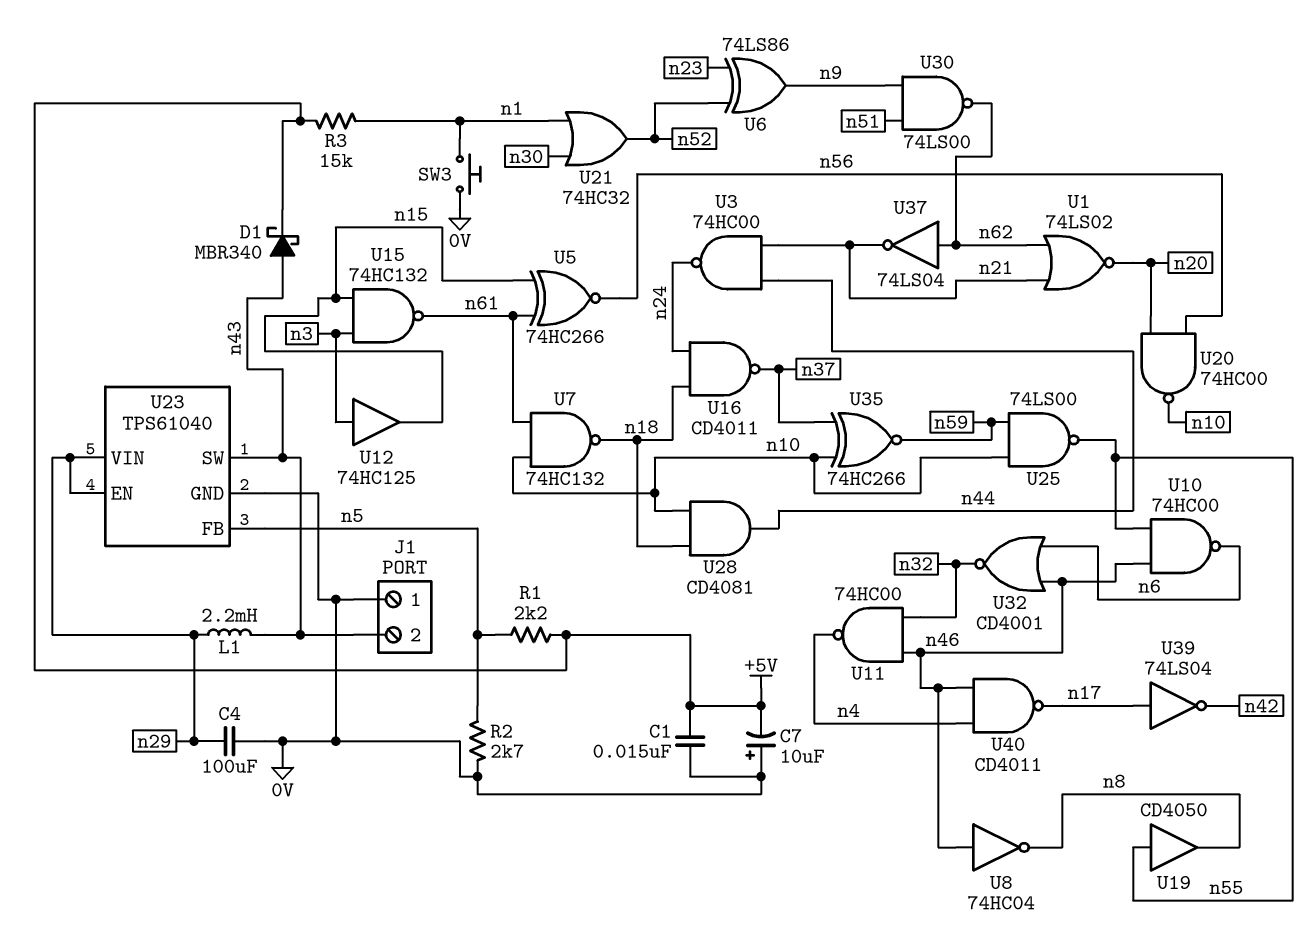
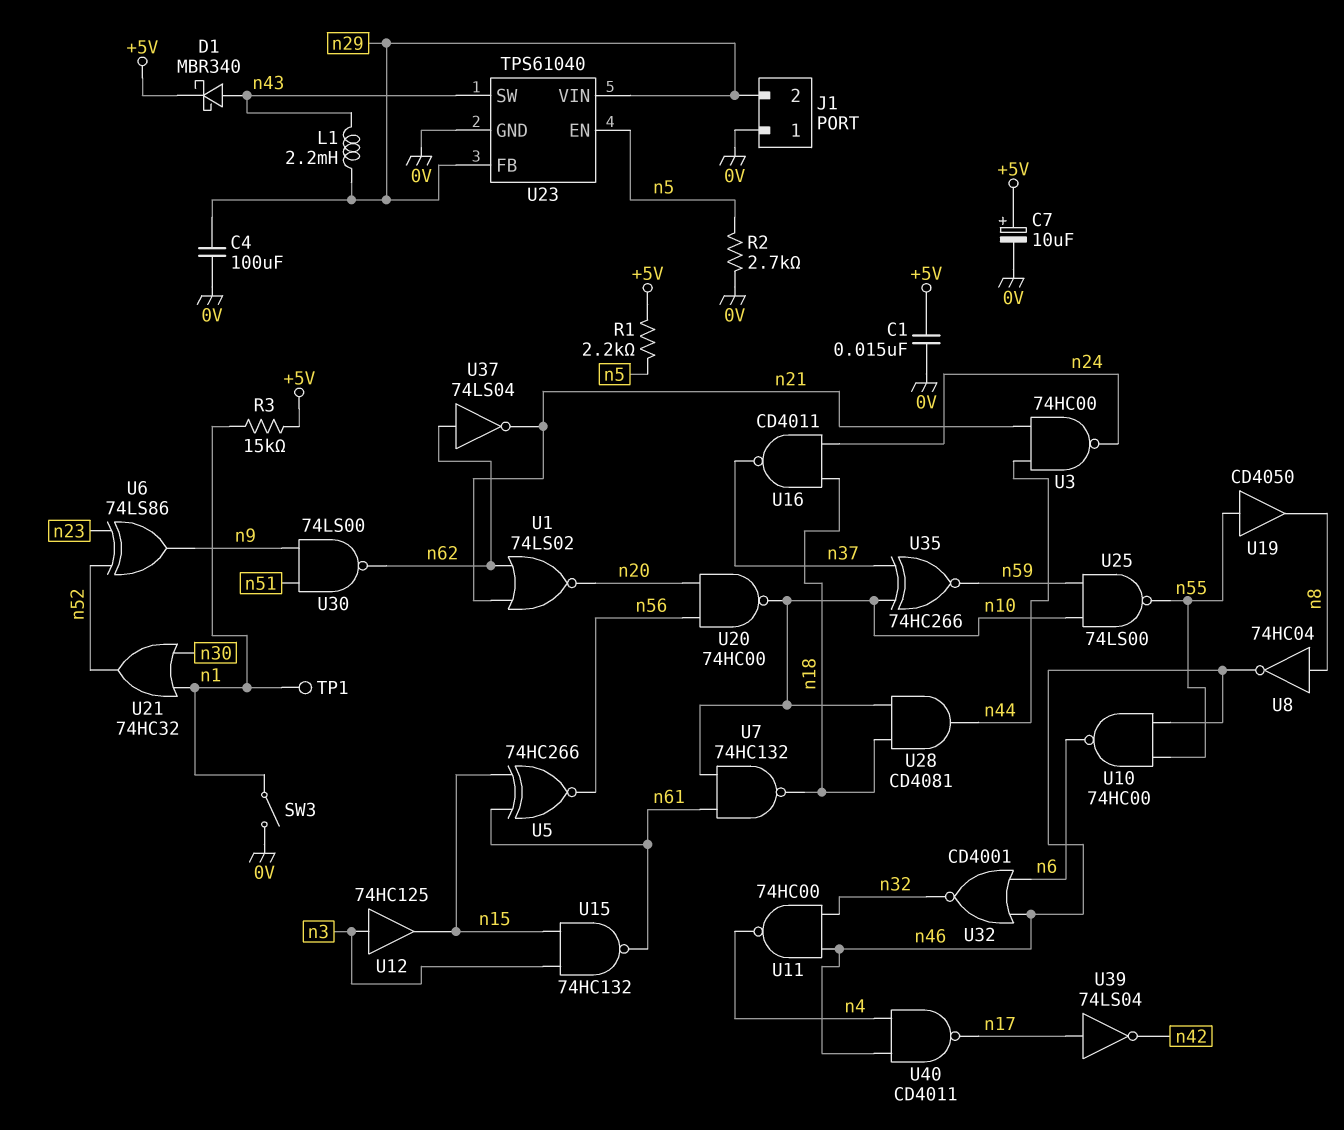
C7: 10uF (plus 0V, minus +5V) -> 10uF (plus +5V, minus 0V)
J1 pin 2: n43 -> n29
SW3: button (0V, n1) -> switch (0V, n1)
TP1: none -> test point (n1)
U8: NOT 74HC04 (in n46, out n8) -> NOT 74HC04 (in n8, out n46)
U23 pin EN: n29 -> n5
U23 pin FB: n5 -> n29

